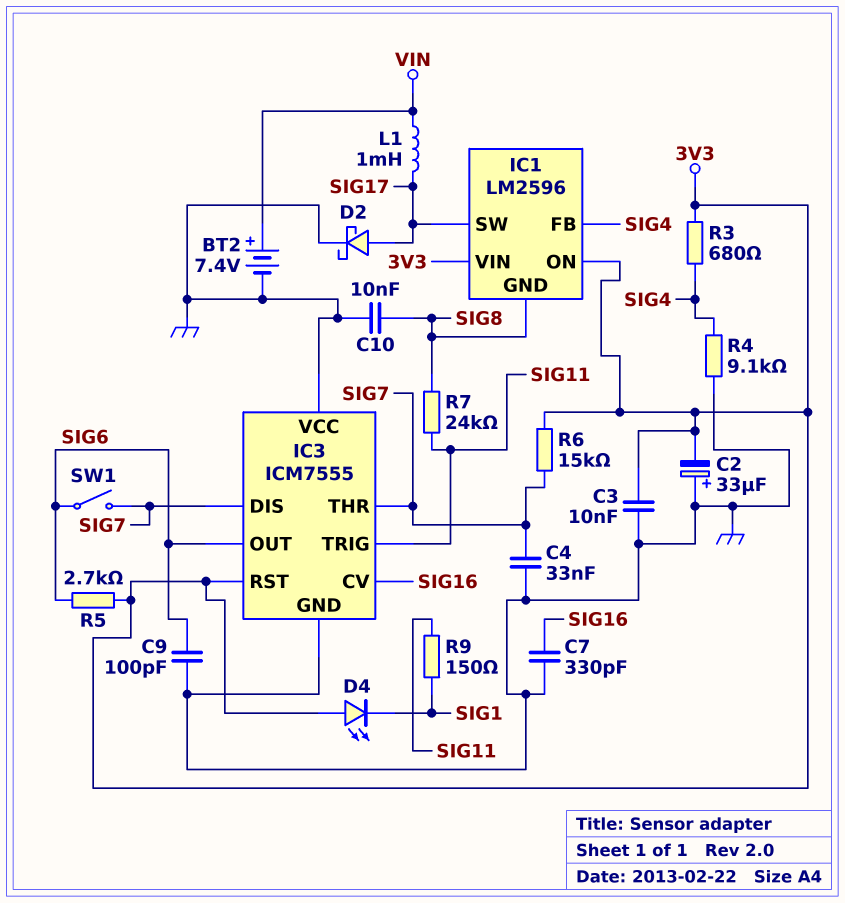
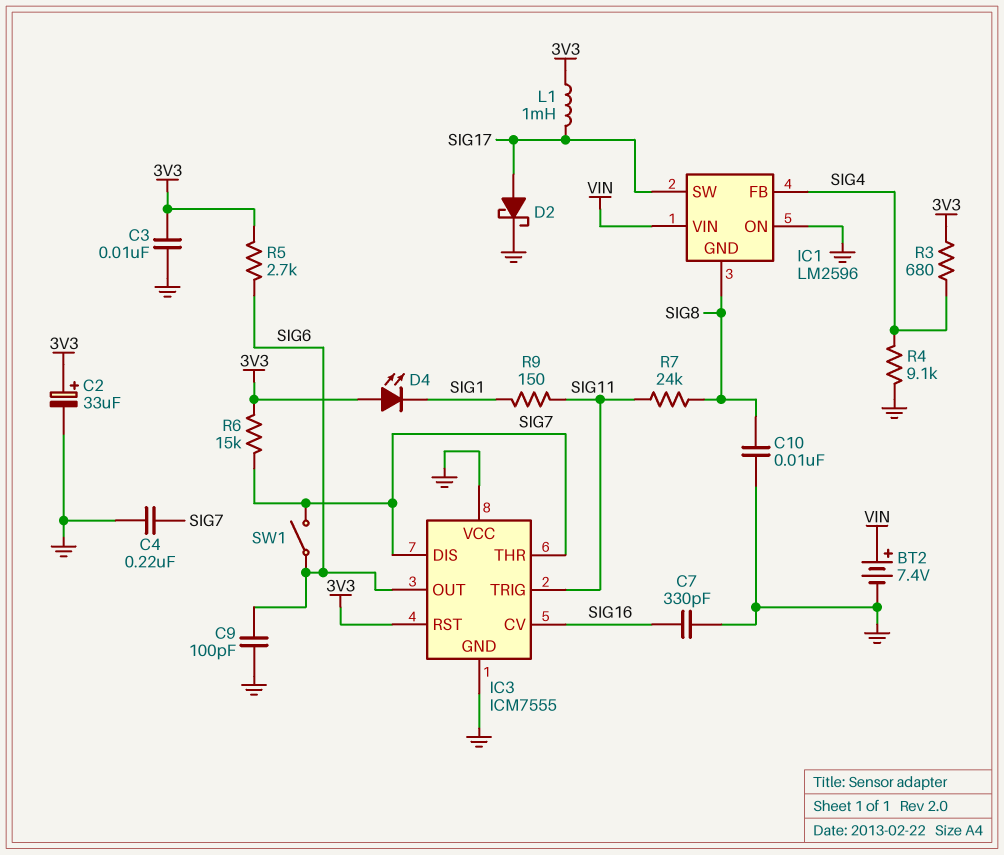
C2: 33uF (plus GND, minus 3V3) -> 33uF (plus 3V3, minus GND)
C4: 33nF (GND, SIG7) -> 220nF (GND, SIG7)
IC1 pin ON: 3V3 -> GND
IC1 pin VIN: 3V3 -> VIN
L1: 1mH (SIG17, VIN) -> 1mH (3V3, SIG17)

